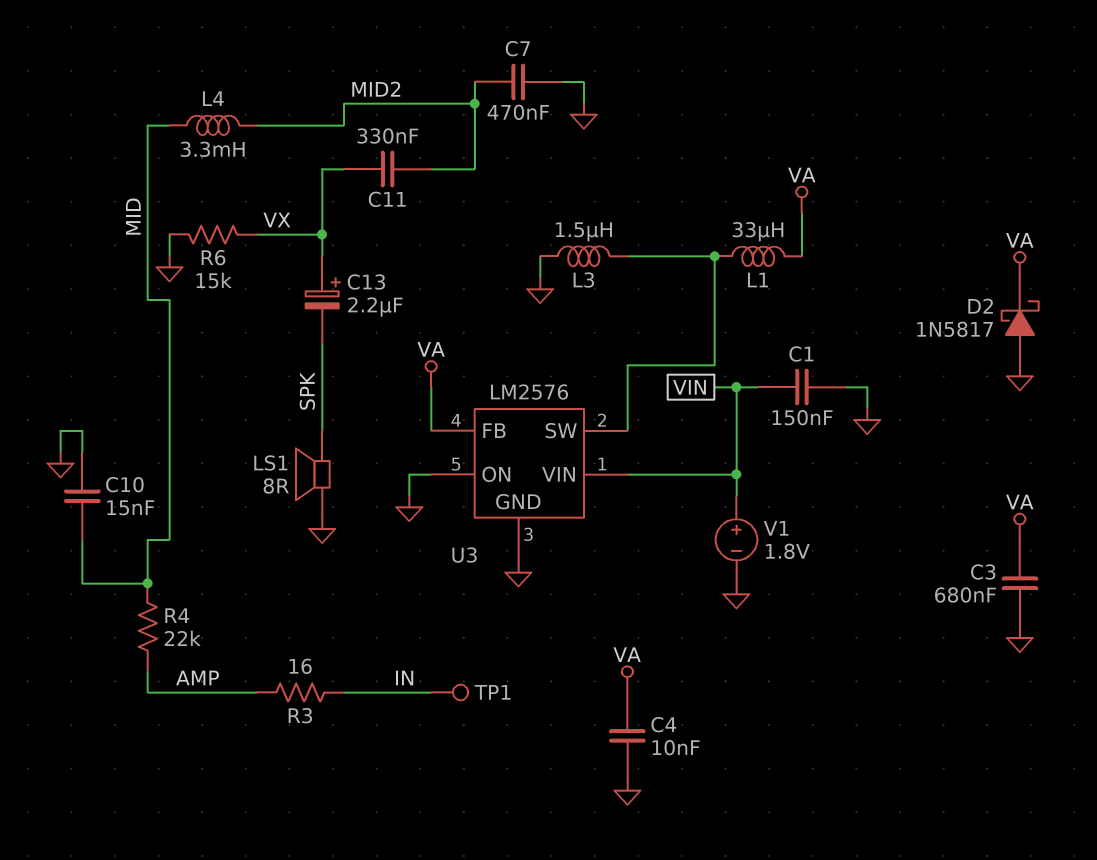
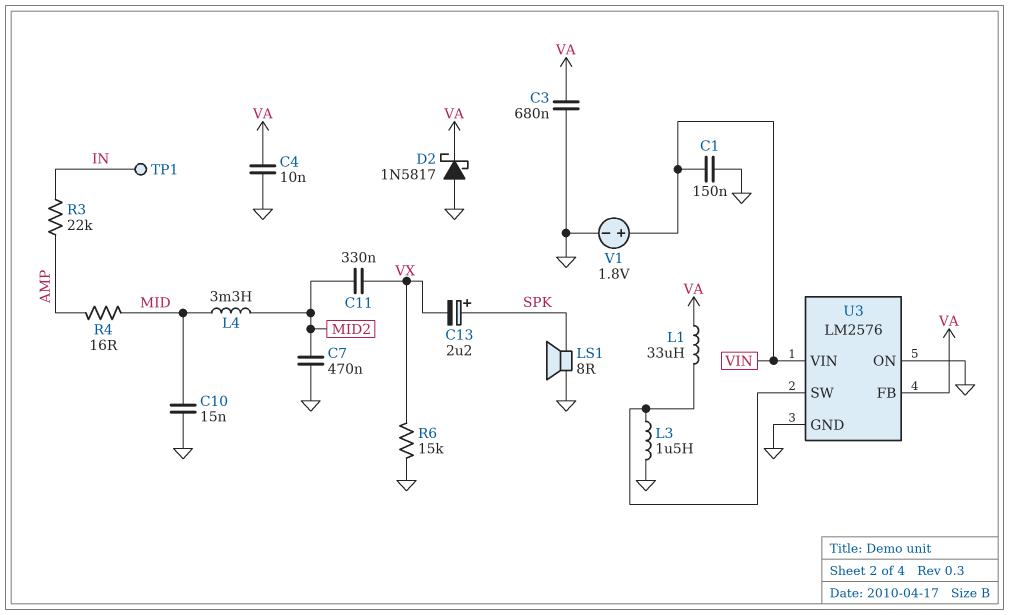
C13: 2.2uF (plus VX, minus SPK) -> 2.2uF (plus SPK, minus VX)
R3: 16 (AMP, IN) -> 22k (AMP, IN)
R4: 22k (AMP, MID) -> 16 (AMP, MID)

